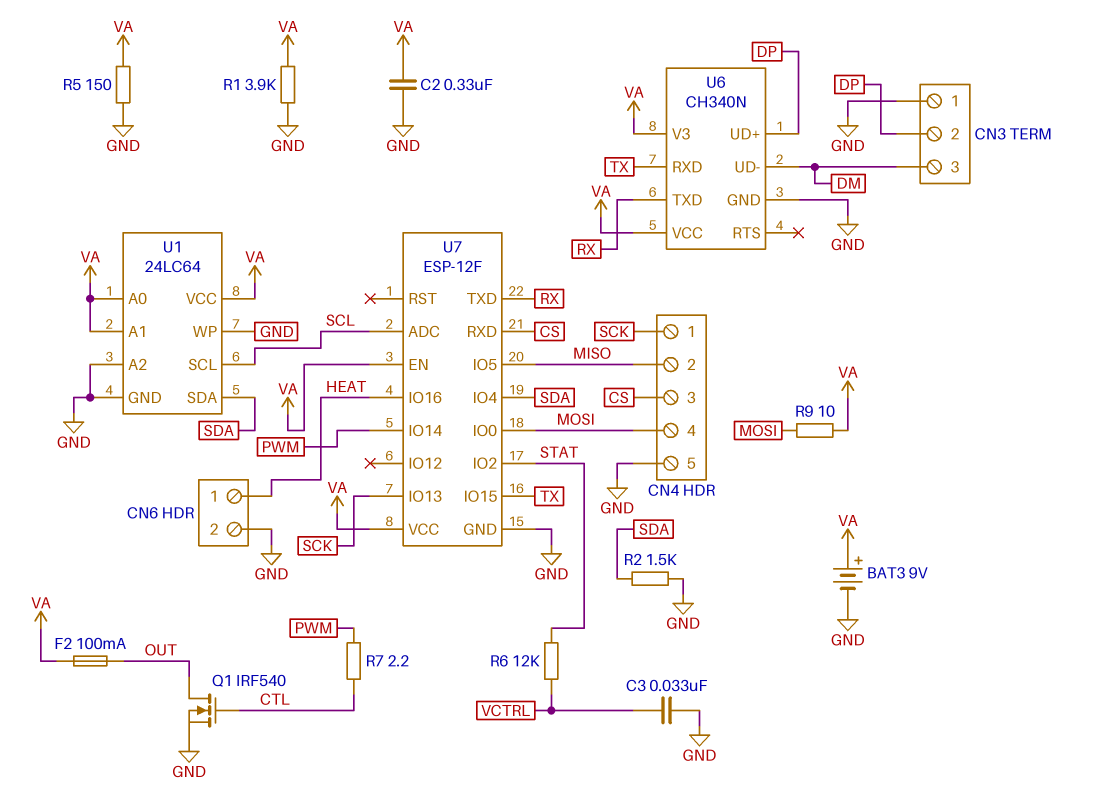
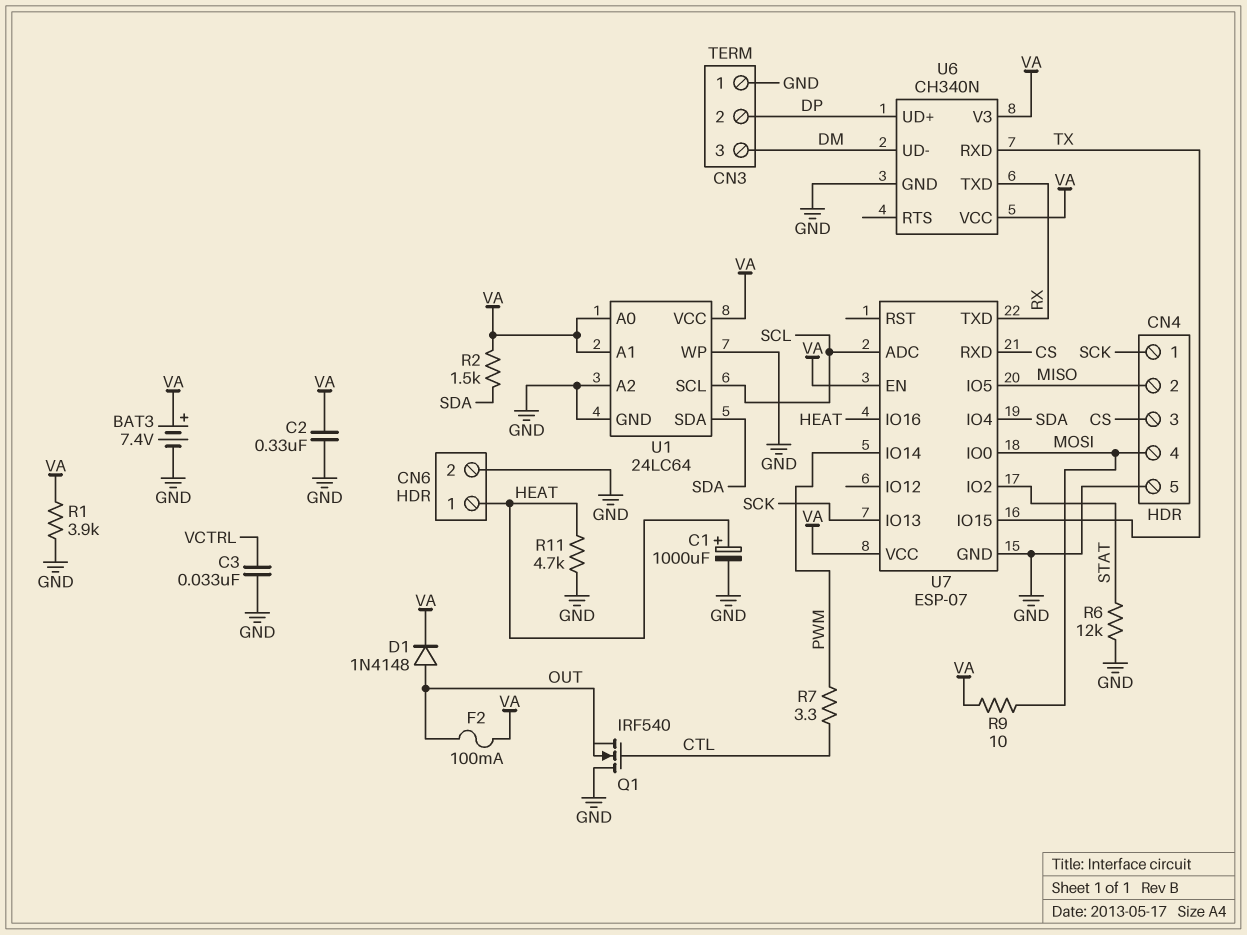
BAT3: 9V (plus VA, minus GND) -> 7.4V (plus VA, minus GND)
C1: none -> 1000uF (plus HEAT, minus GND)
D1: none -> diode 1N4148 (A OUT, K VA)
Q1: NMOS IRF540 (G CTL, D OUT, S GND) -> NMOS IRF540 (G CTL, D GND, S OUT)
R2: 1.5k (GND, SDA) -> 1.5k (SDA, VA)
R5: 150 (GND, VA) -> none
R6: 12k (STAT, VCTRL) -> 12k (GND, STAT)
R7: 2.2 (CTL, PWM) -> 3.3 (CTL, PWM)
R11: none -> 4.7k (GND, HEAT)
U7: ESP-12F -> ESP-07

